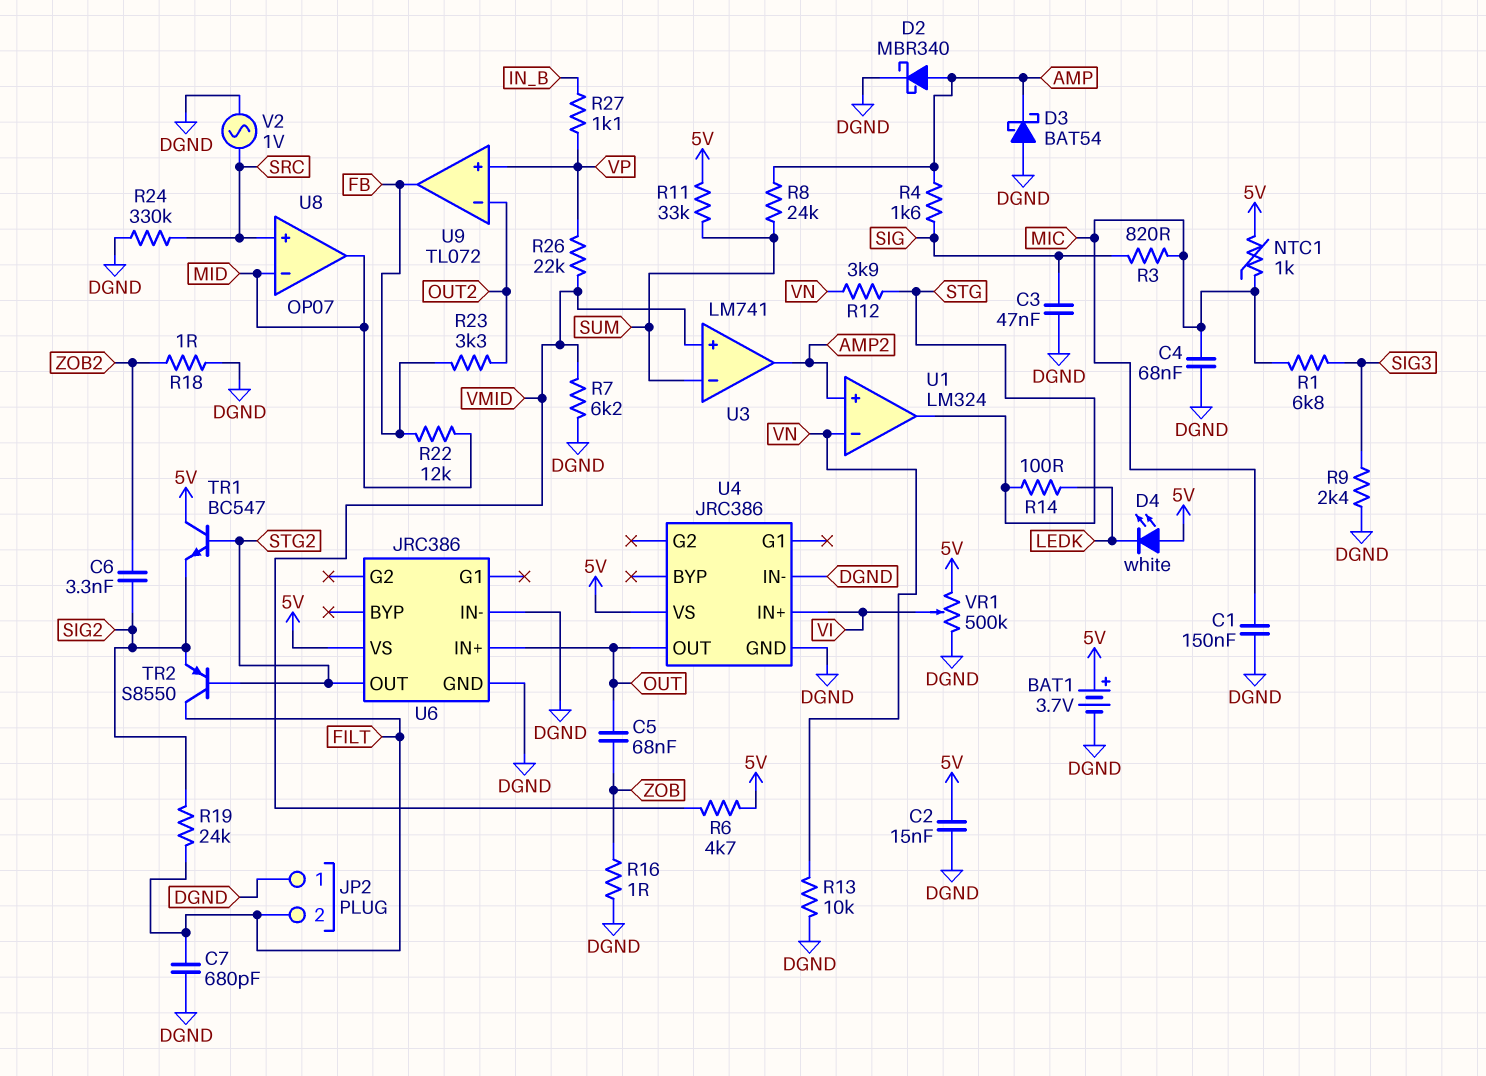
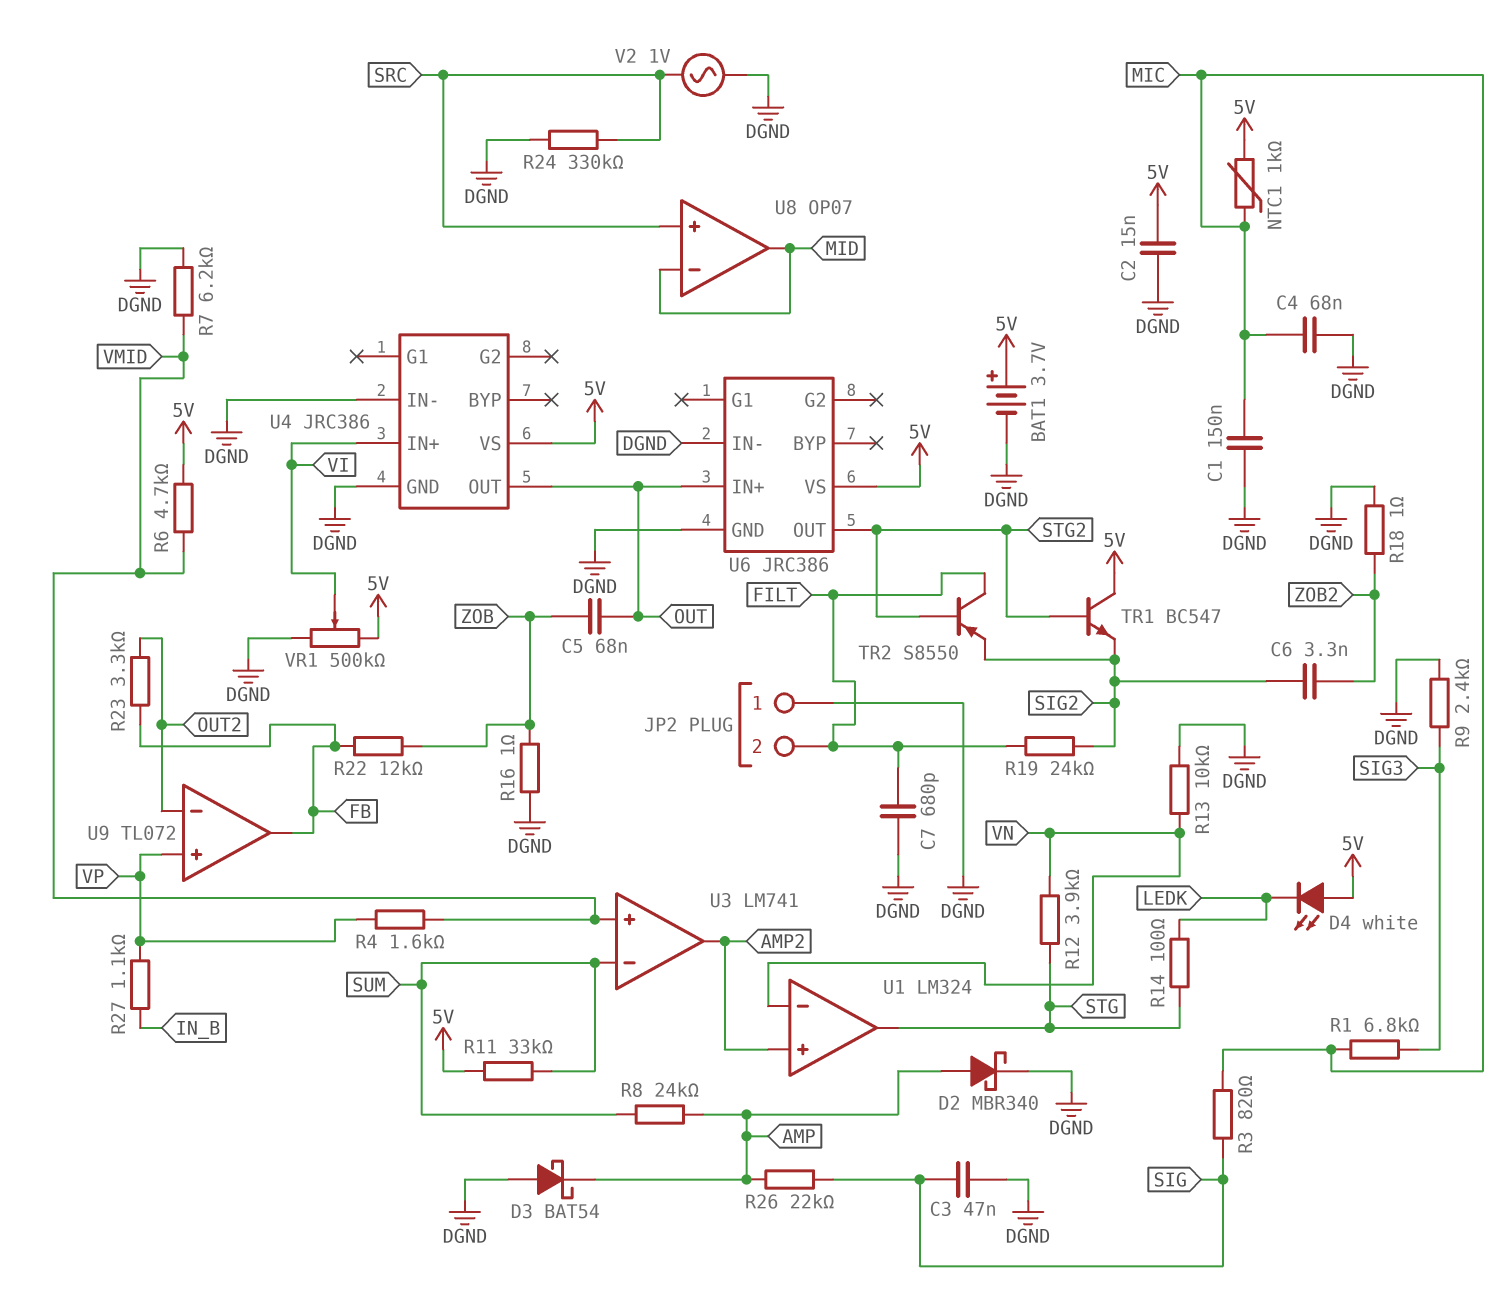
R4: 1.6k (AMP, SIG) -> 1.6k (VMID, VP)
R22: 12k (FB, MID) -> 12k (FB, ZOB)
R26: 22k (VMID, VP) -> 22k (AMP, SIG)

